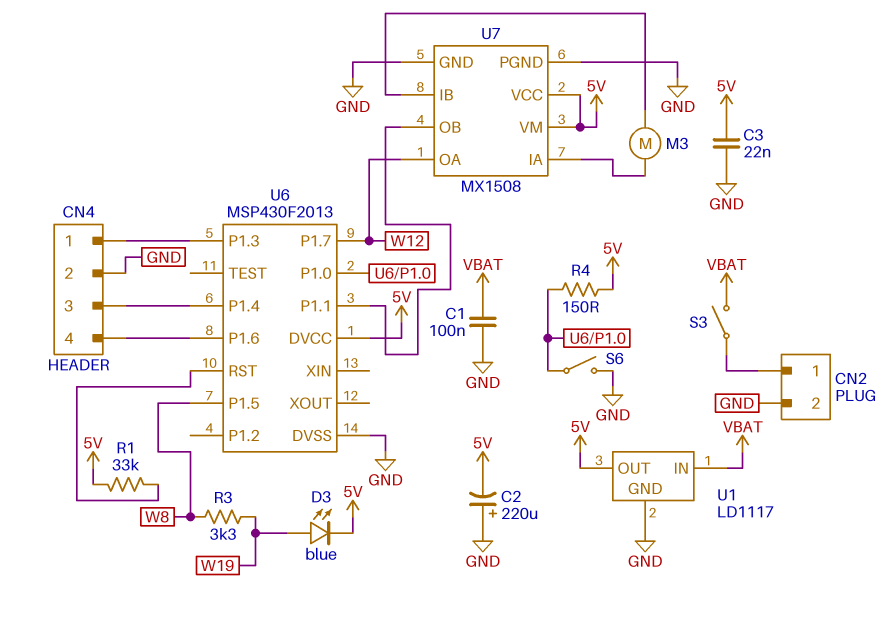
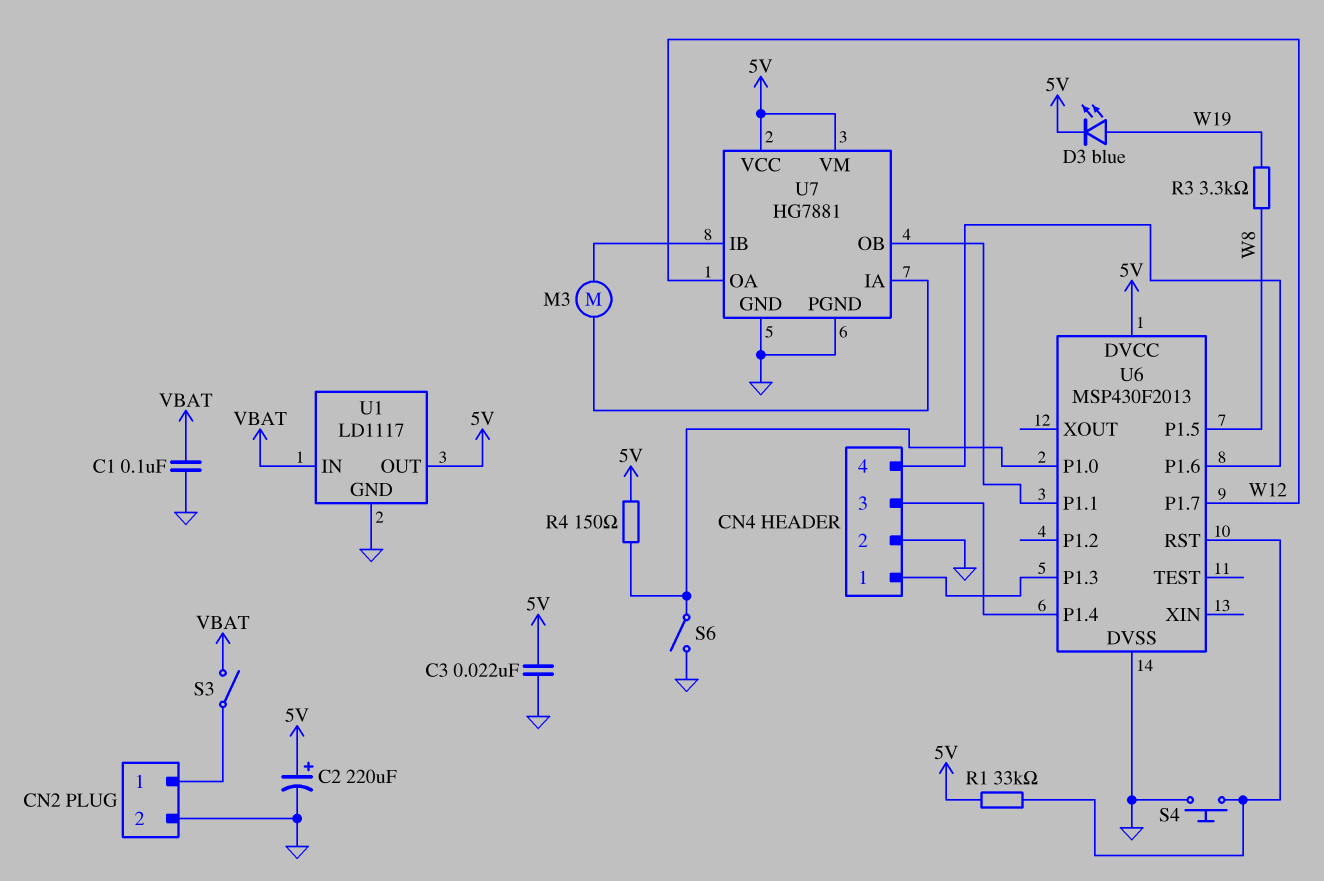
C2: 220uF (plus GND, minus 5V) -> 220uF (plus 5V, minus GND)
S4: none -> button (GND, U6/RST)
U7: MX1508 -> HG7881

